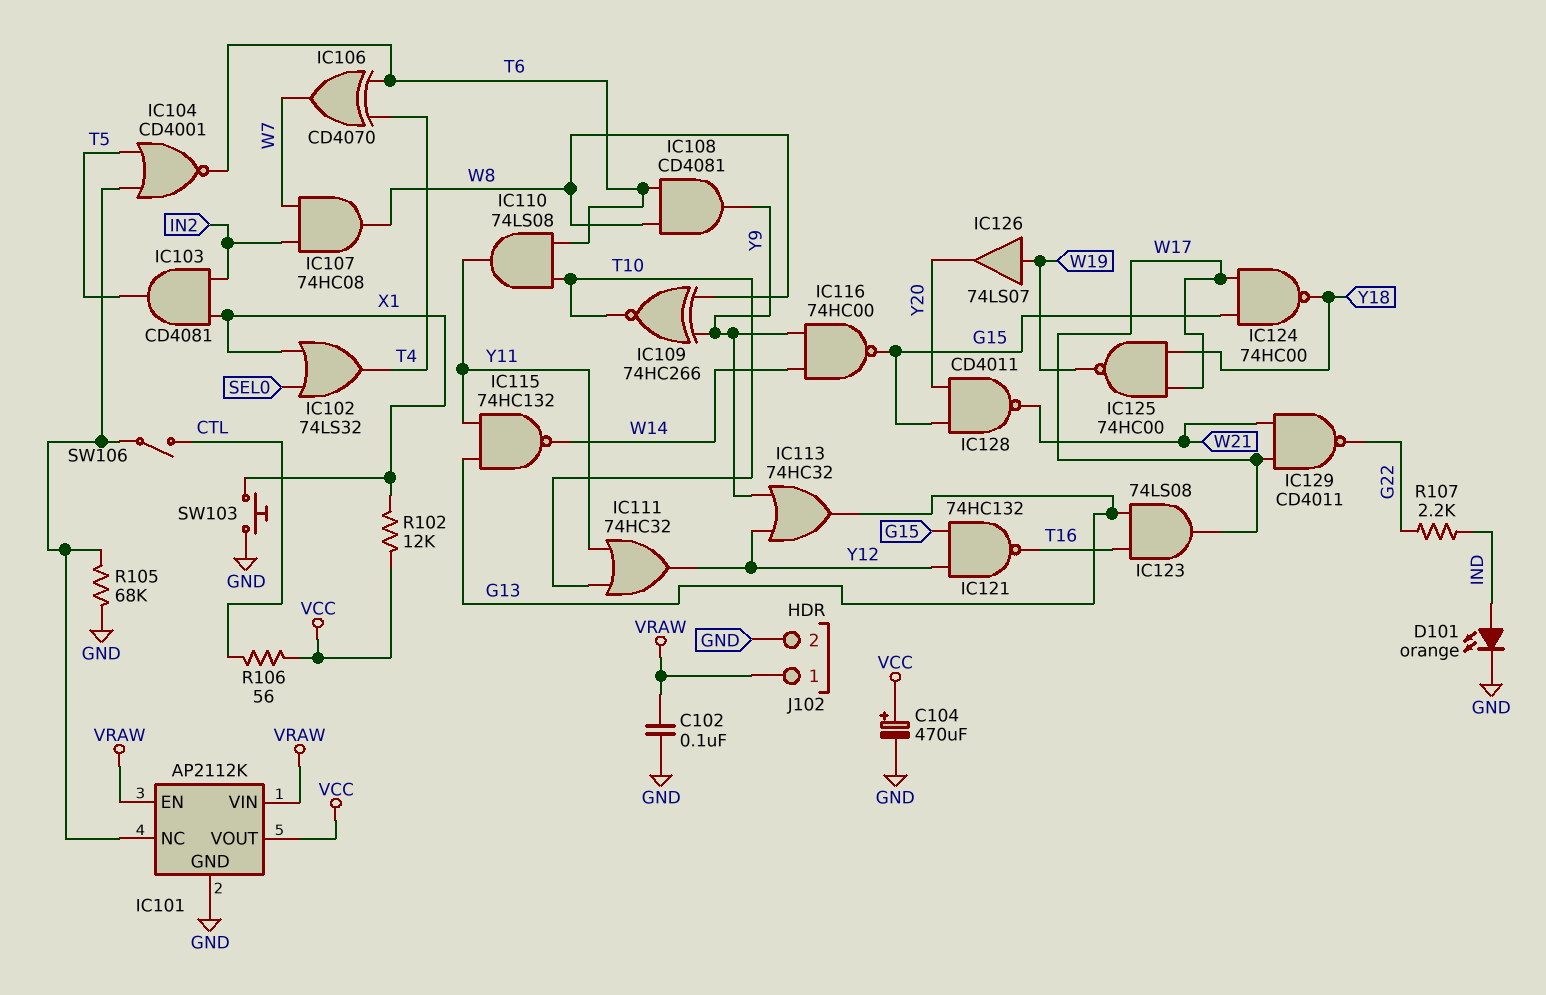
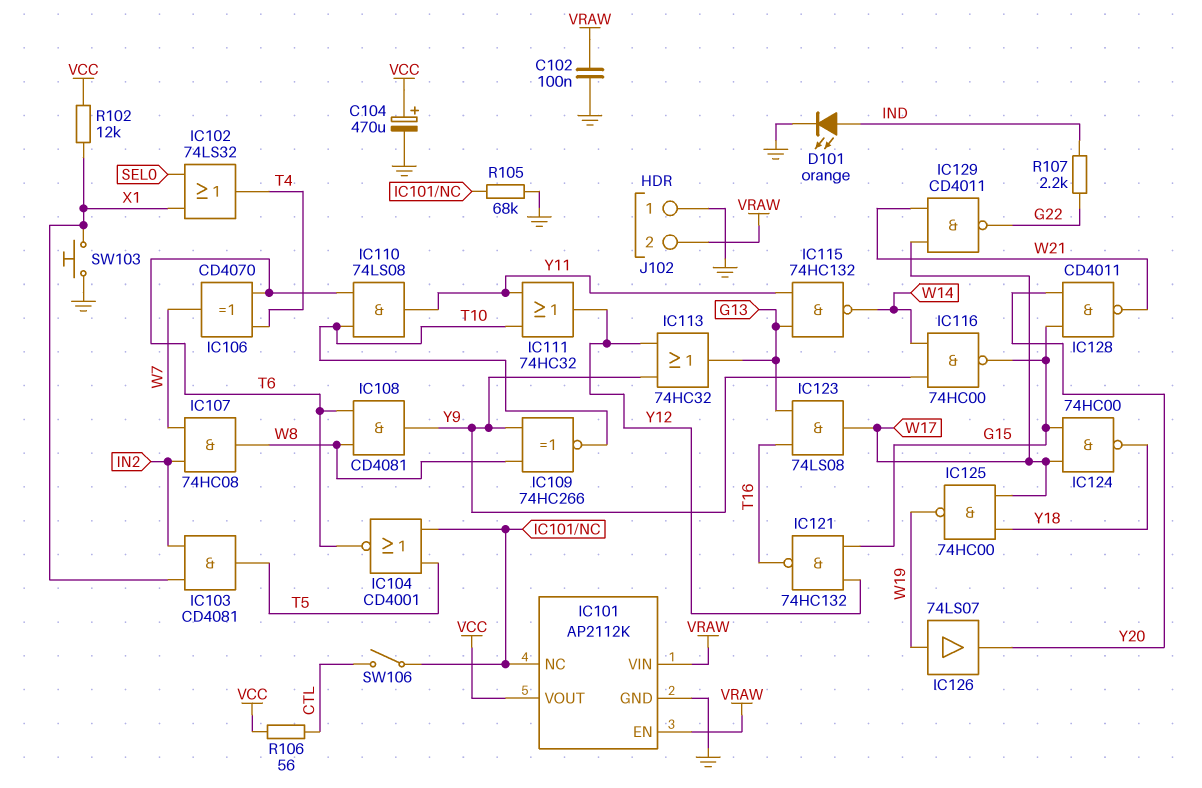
J102 pin 1: VRAW -> GND
J102 pin 2: GND -> VRAW

